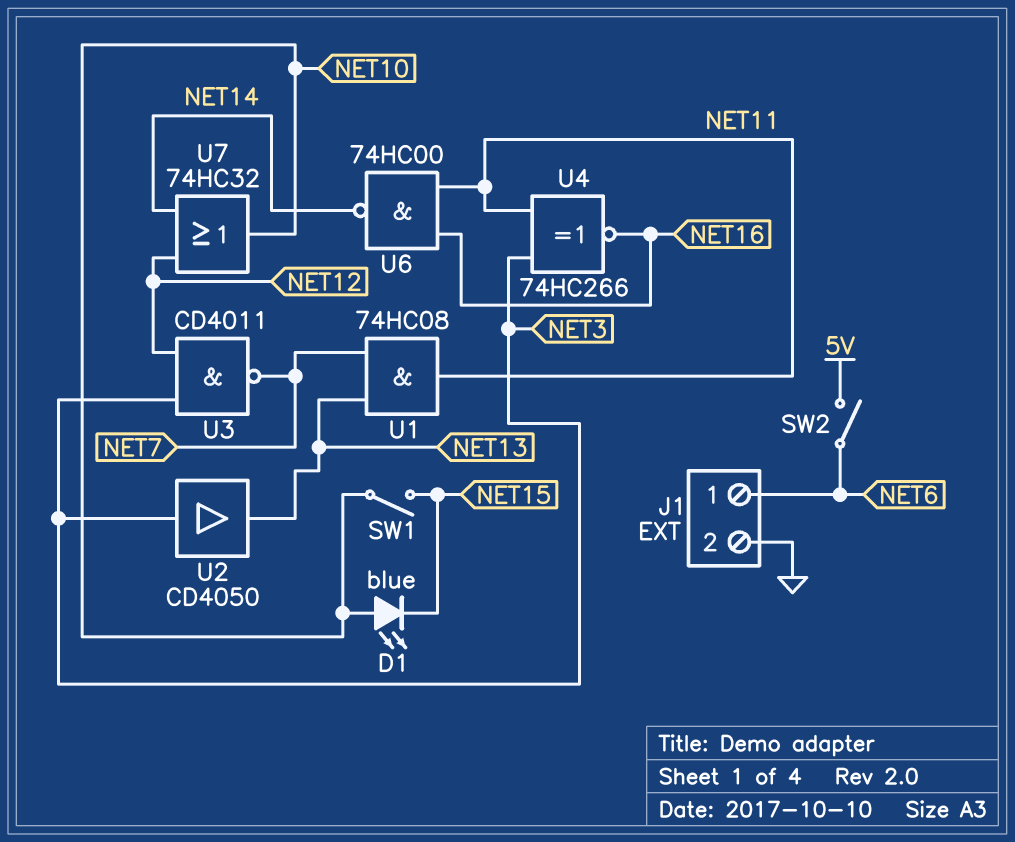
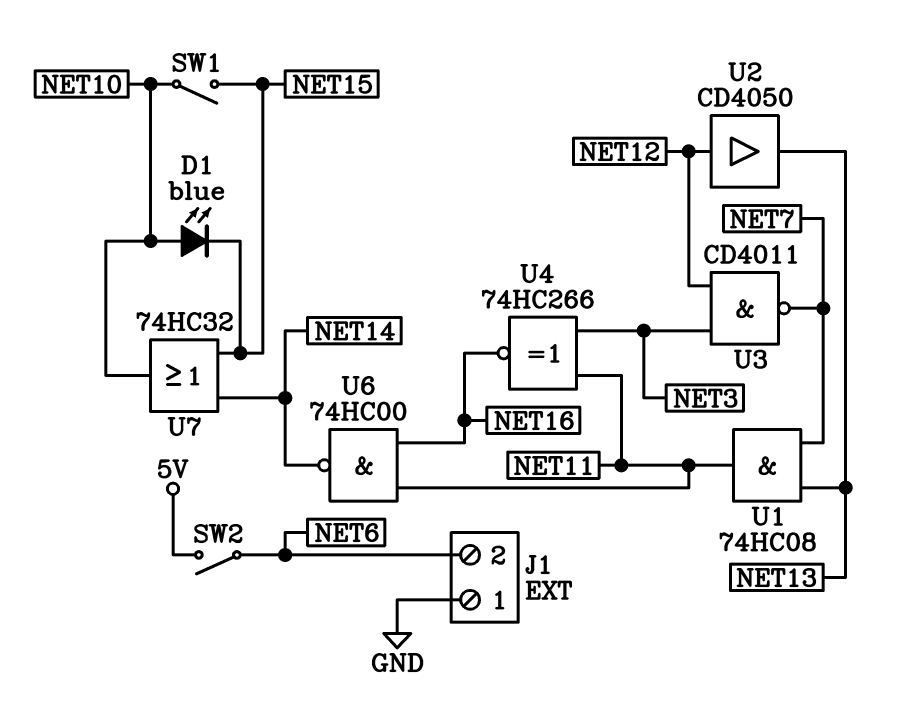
J1 pin 1: NET6 -> GND
J1 pin 2: GND -> NET6
U2: buffer CD4050 (in NET3, out NET13) -> buffer CD4050 (in NET12, out NET13)
U7: OR 74HC32 (in NET12, in NET14, out NET10) -> OR 74HC32 (in NET14, in NET15, out NET10)

